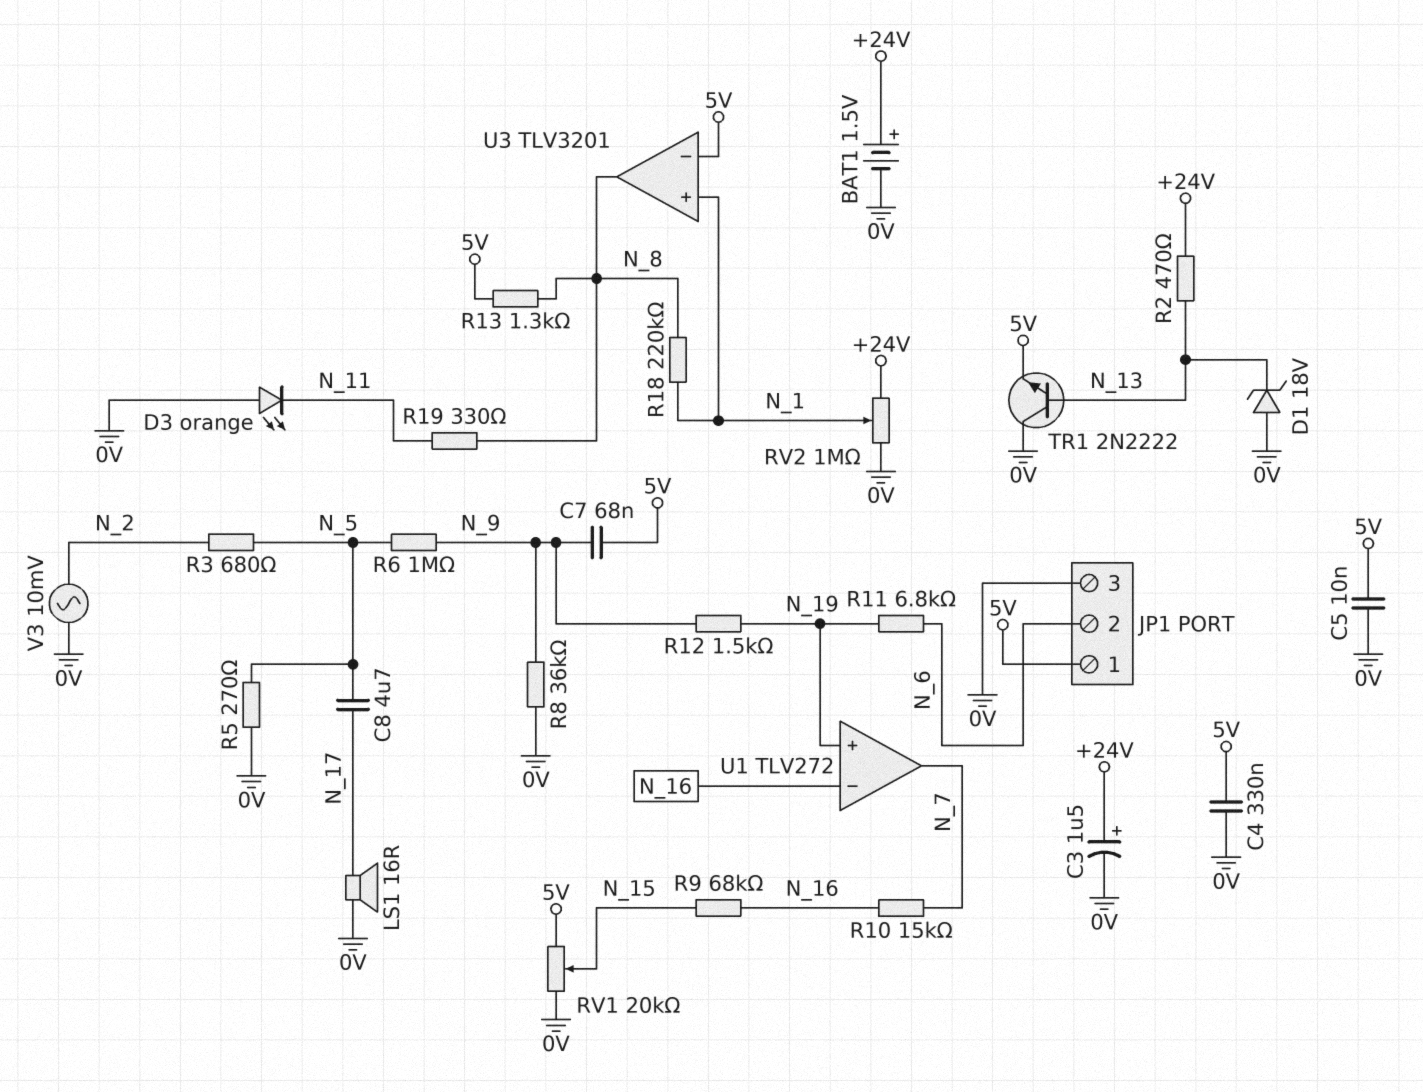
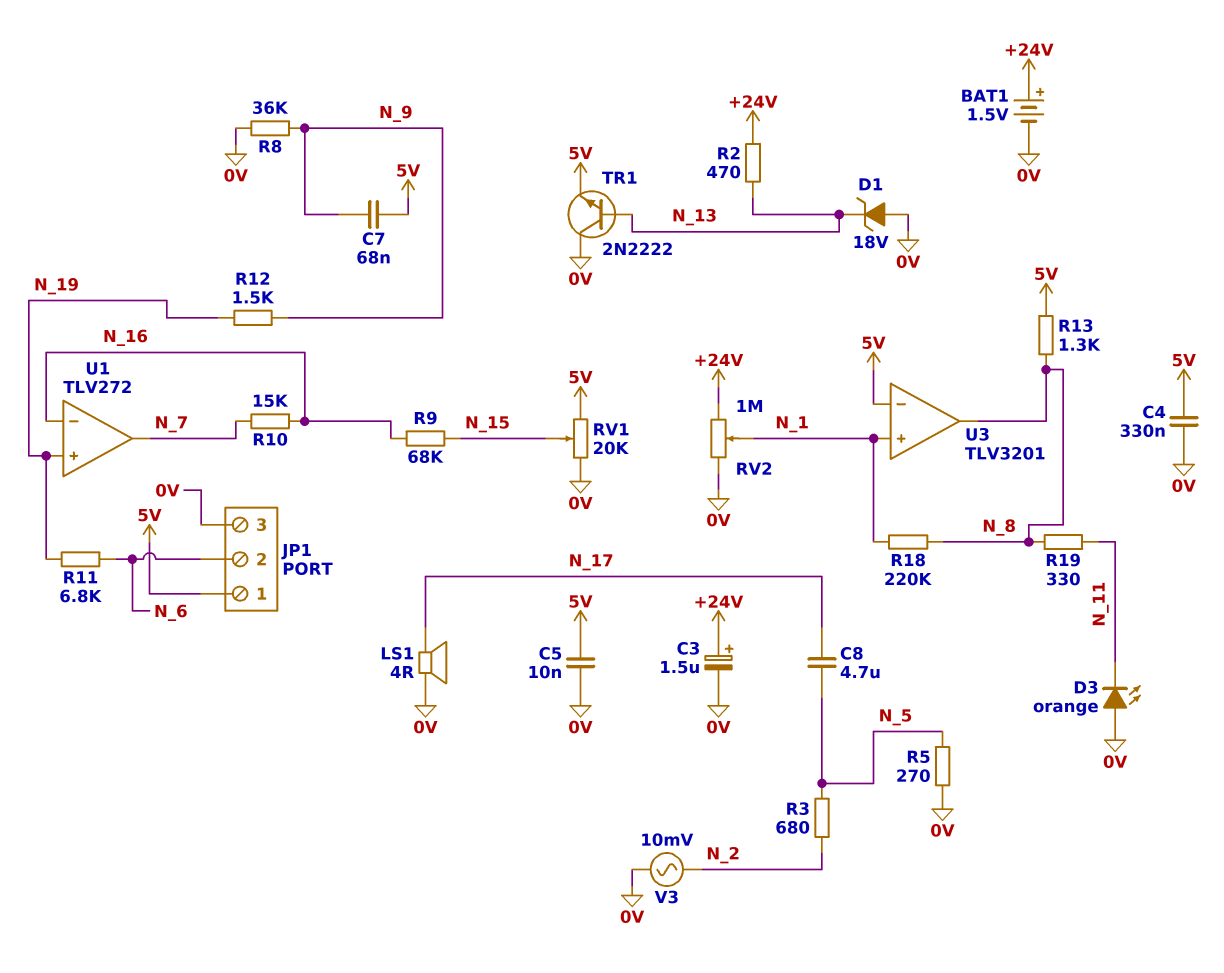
LS1: speaker 16R (0V, N_17) -> speaker 4R (0V, N_17)
R6: 1M (N_5, N_9) -> none

